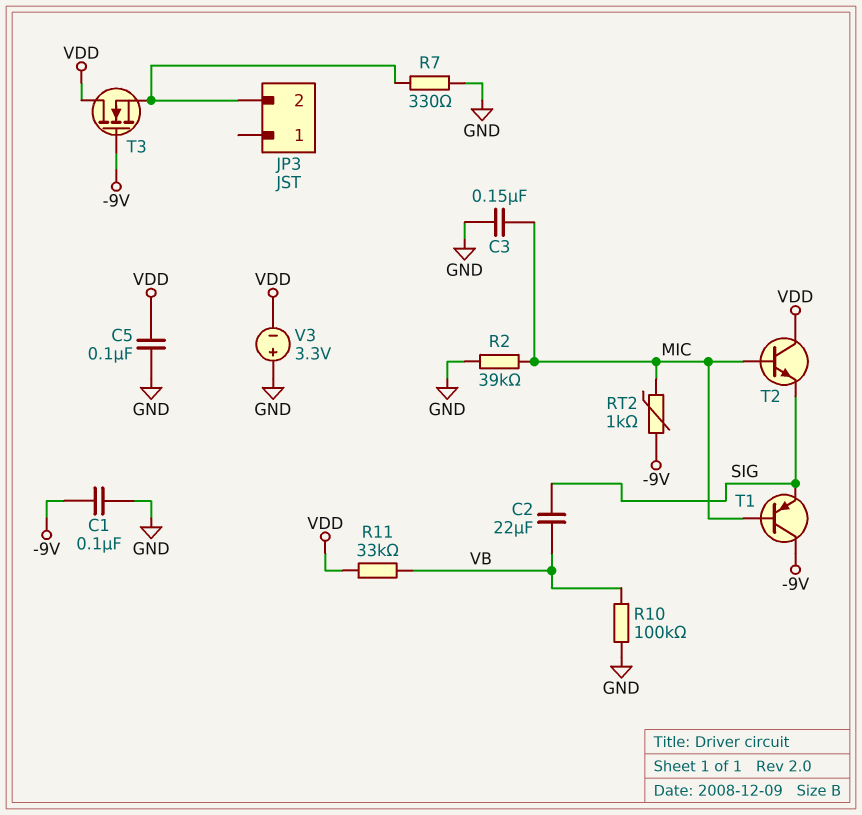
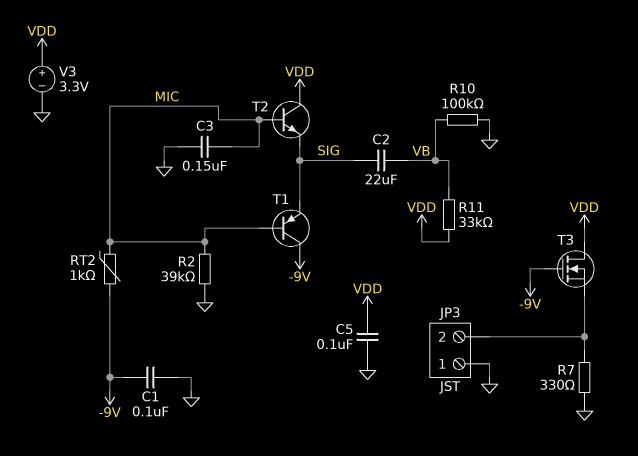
JP3 pin 1: none -> GND
V3: 3.3V (plus GND, minus VDD) -> 3.3V (plus VDD, minus GND)

